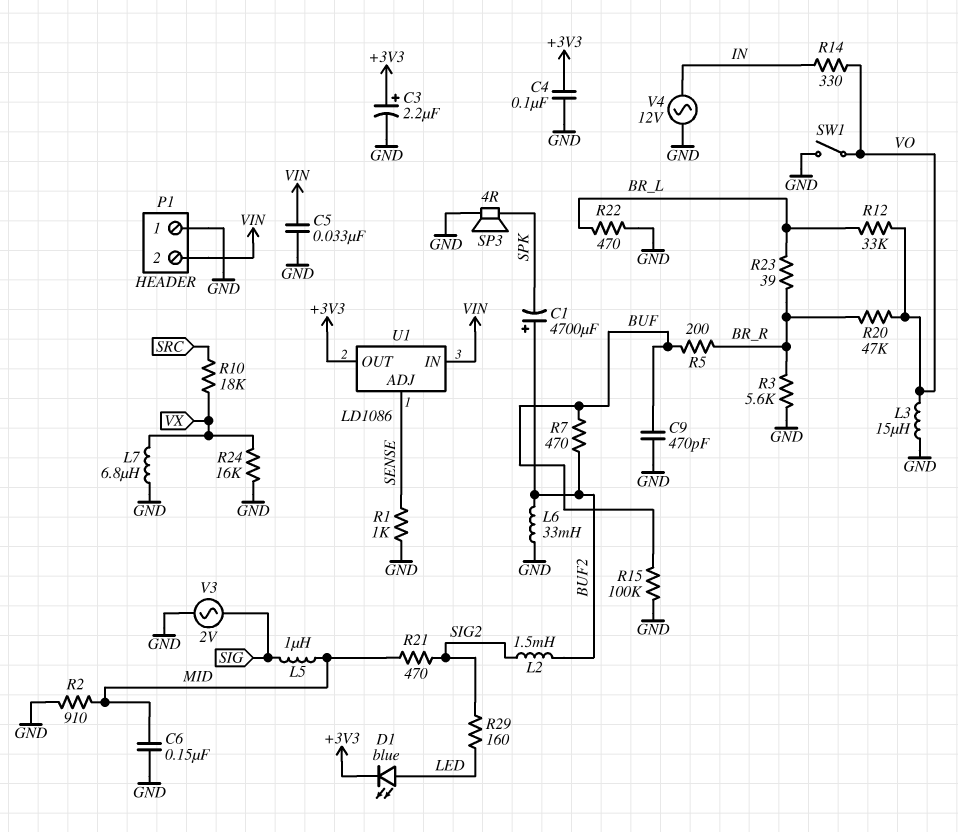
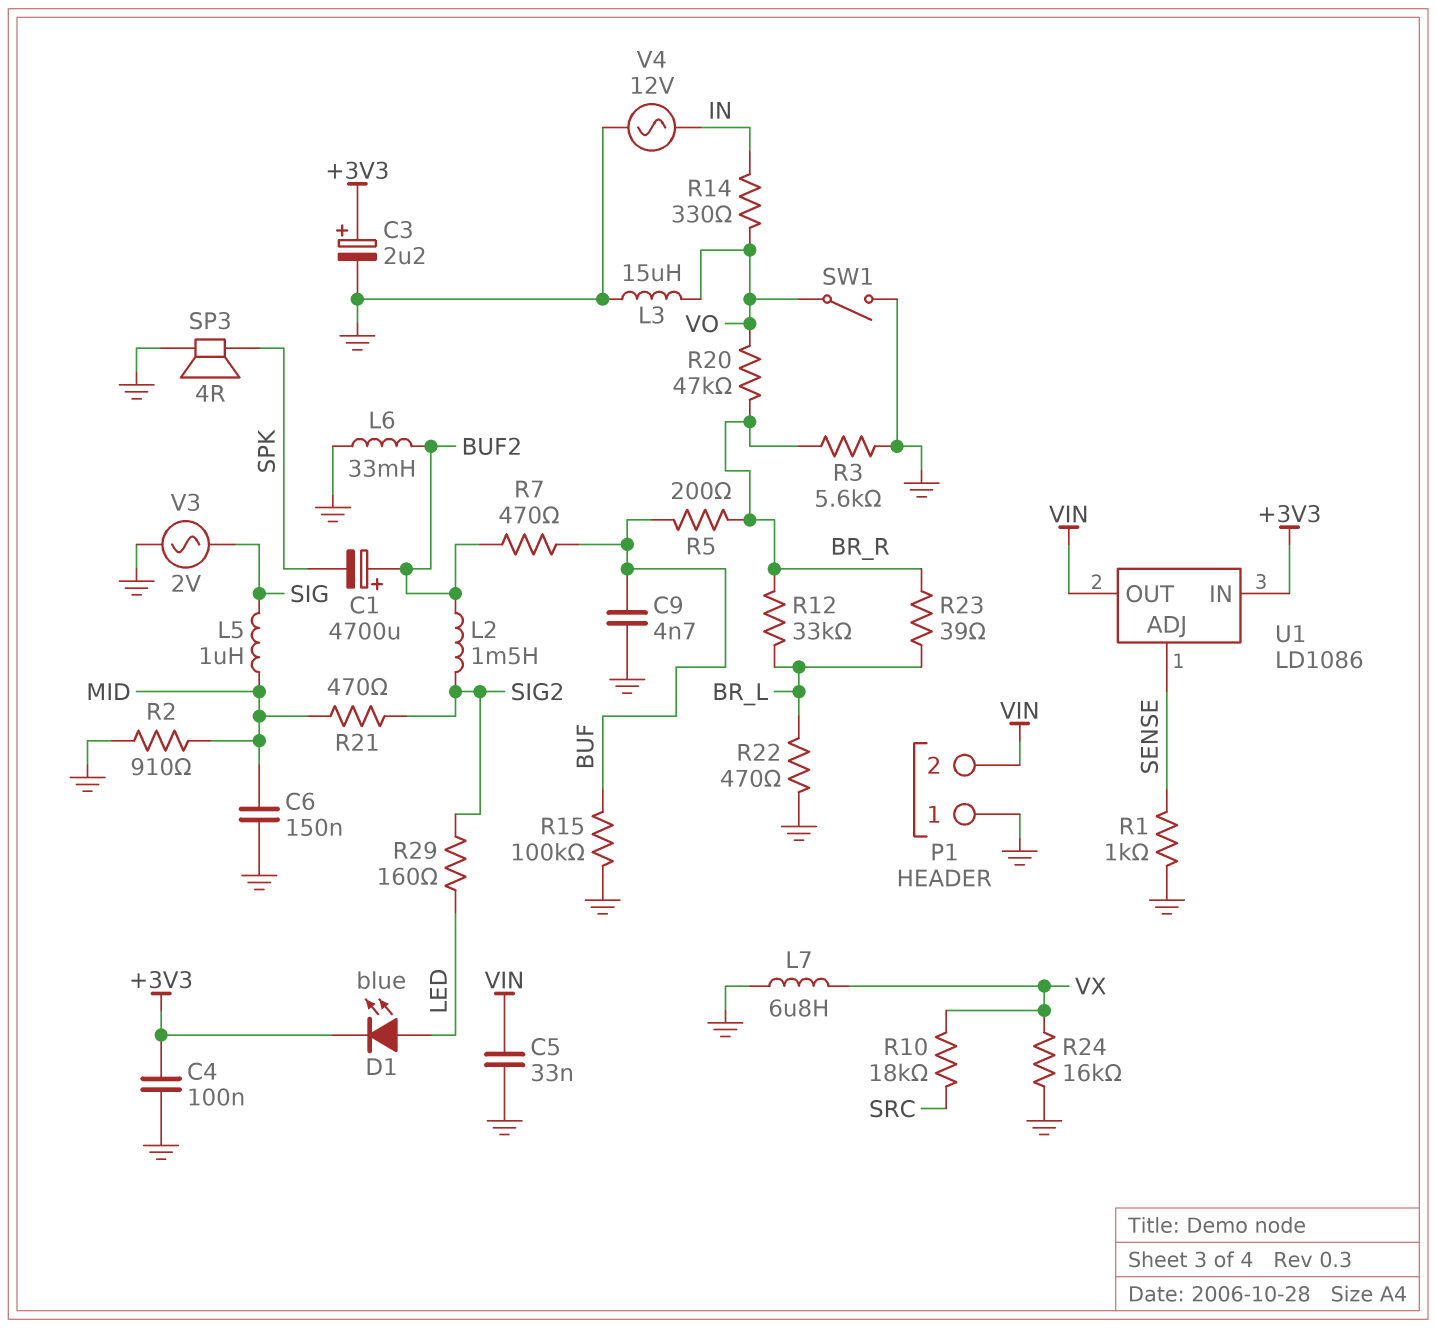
C9: 470pF (BUF, GND) -> 4.7nF (BUF, GND)
R12: 33k (BR_L, VO) -> 33k (BR_L, BR_R)
U1 pin IN: VIN -> +3V3
U1 pin OUT: +3V3 -> VIN

